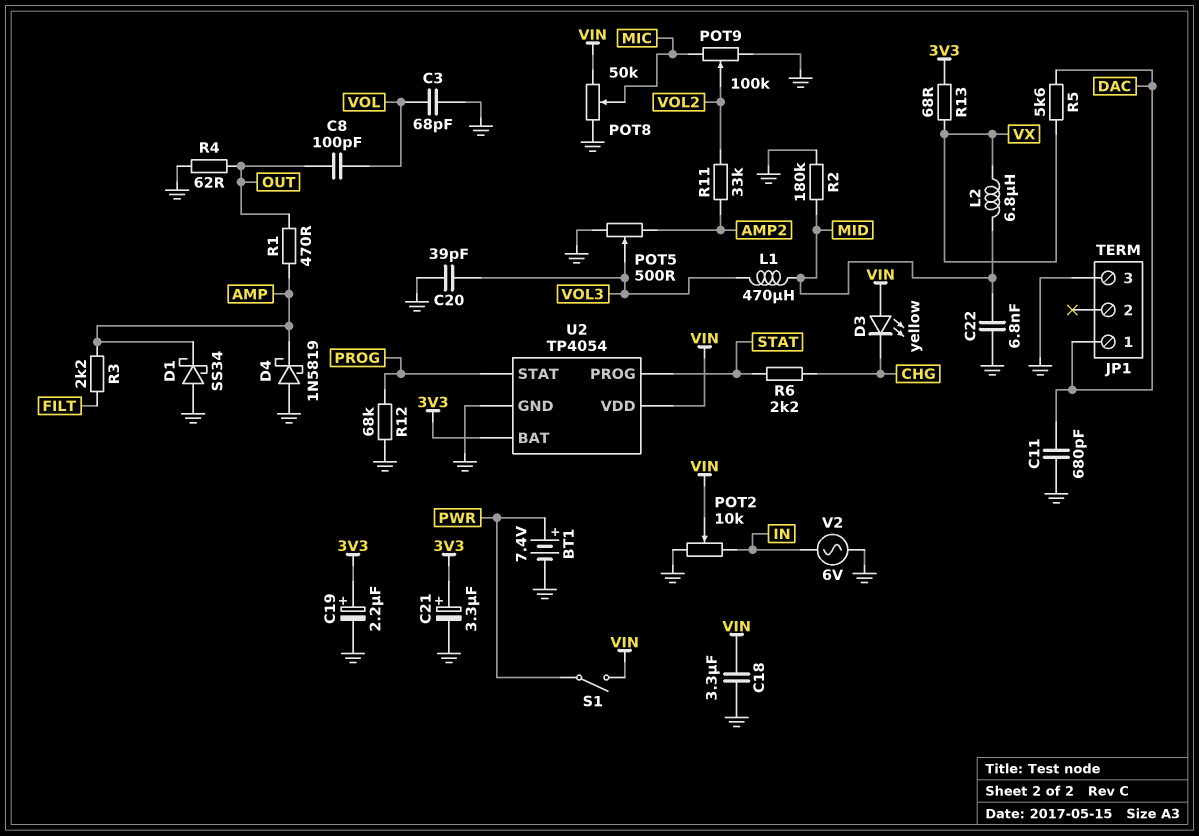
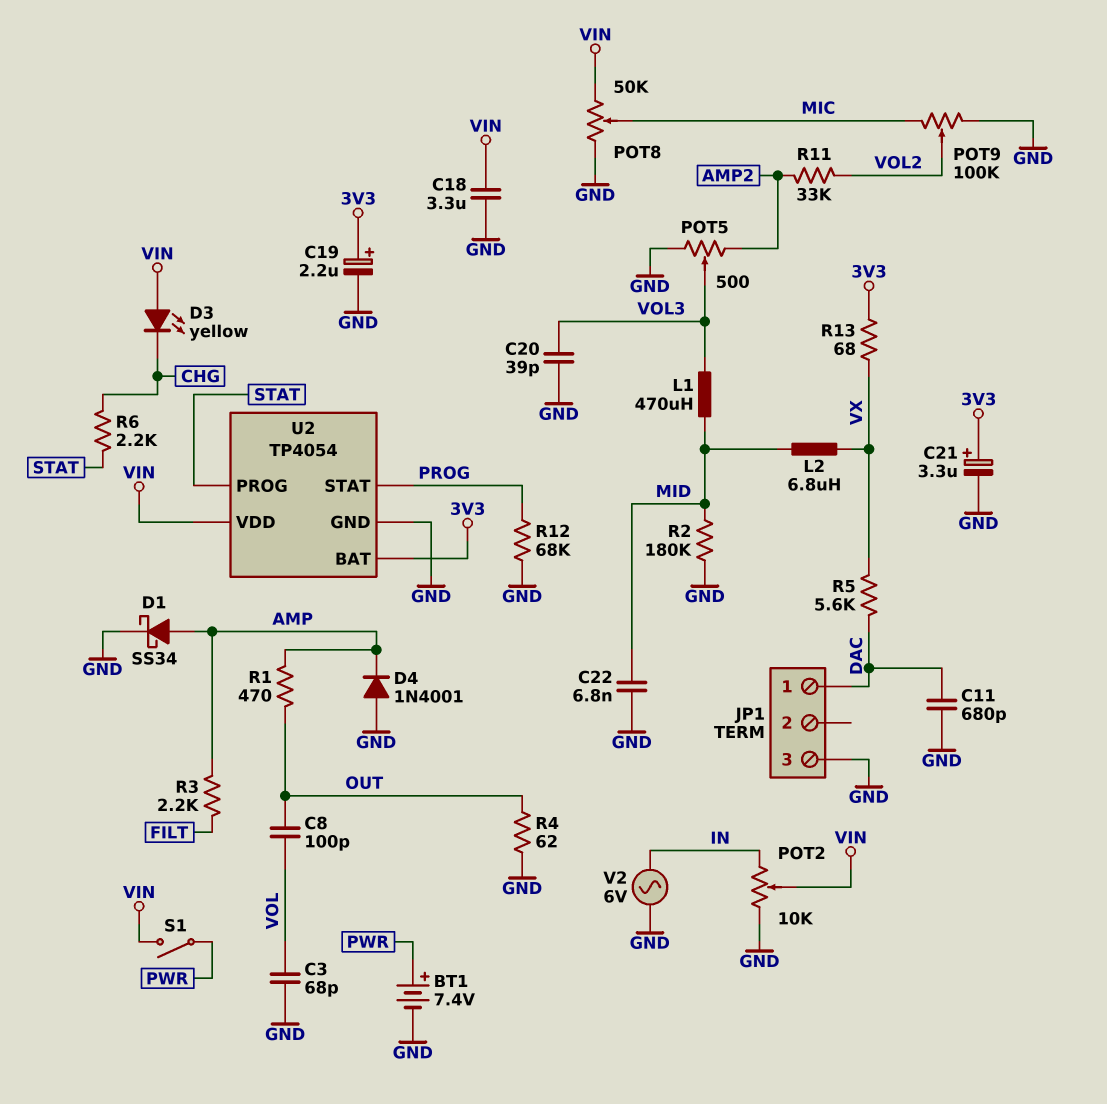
D1: schottky SS34 (A GND, K AMP) -> schottky SS34 (A AMP, K GND)
D4: schottky 1N5819 (A GND, K AMP) -> diode 1N4001 (A GND, K AMP)

